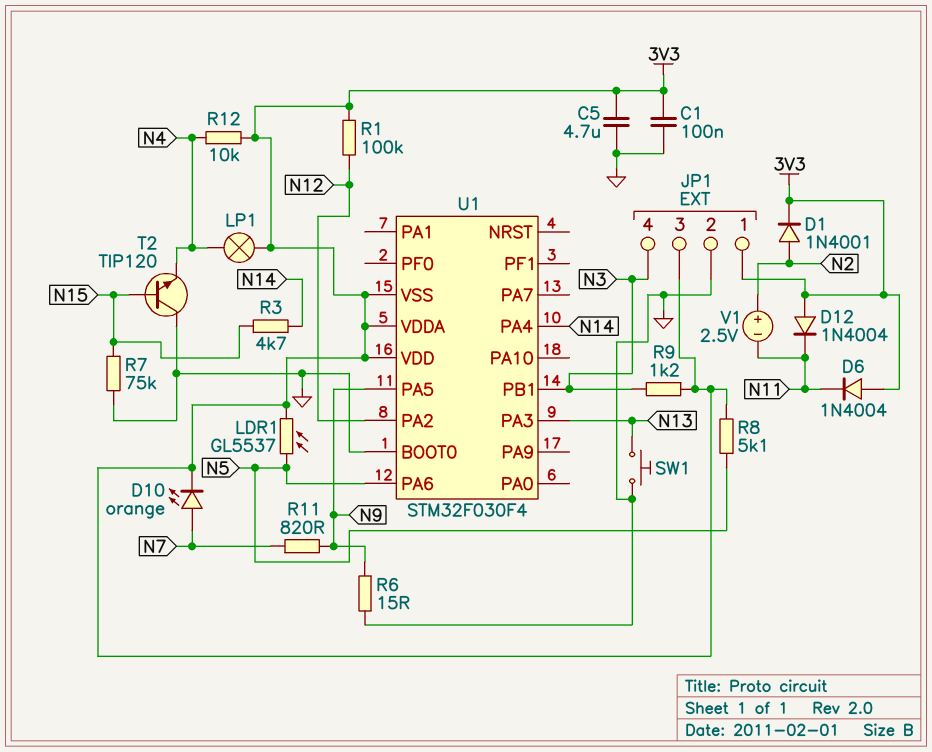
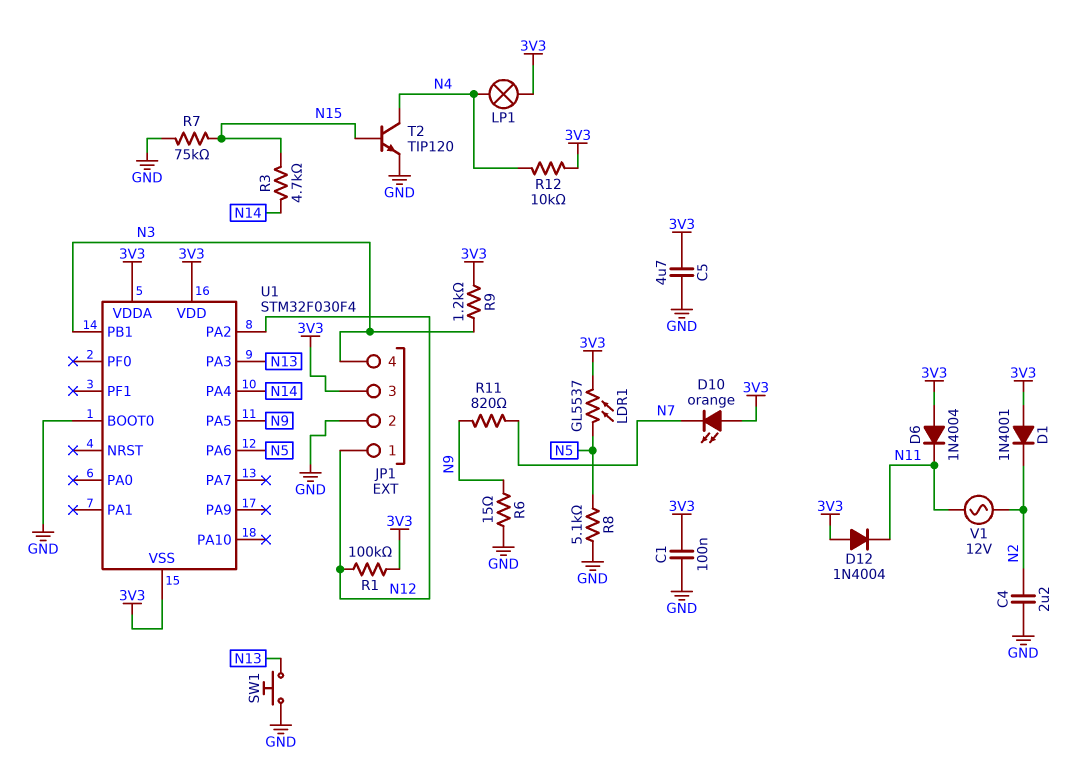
C4: none -> 2.2uF (GND, N2)
D1: diode 1N4001 (A N2, K 3V3) -> diode 1N4001 (A 3V3, K N2)
D10: LED orange (A N7, K 3V3) -> LED orange (A 3V3, K N7)
JP1 pin 1: 3V3 -> N12
R8: 5.1k (3V3, N5) -> 5.1k (GND, N5)
T2: NPN TIP120 (B N15, C GND, E N4) -> NPN TIP120 (B N15, C N4, E GND)
V1: 2.5V (plus N2, minus N11) -> AC 12V (N2, N11)

